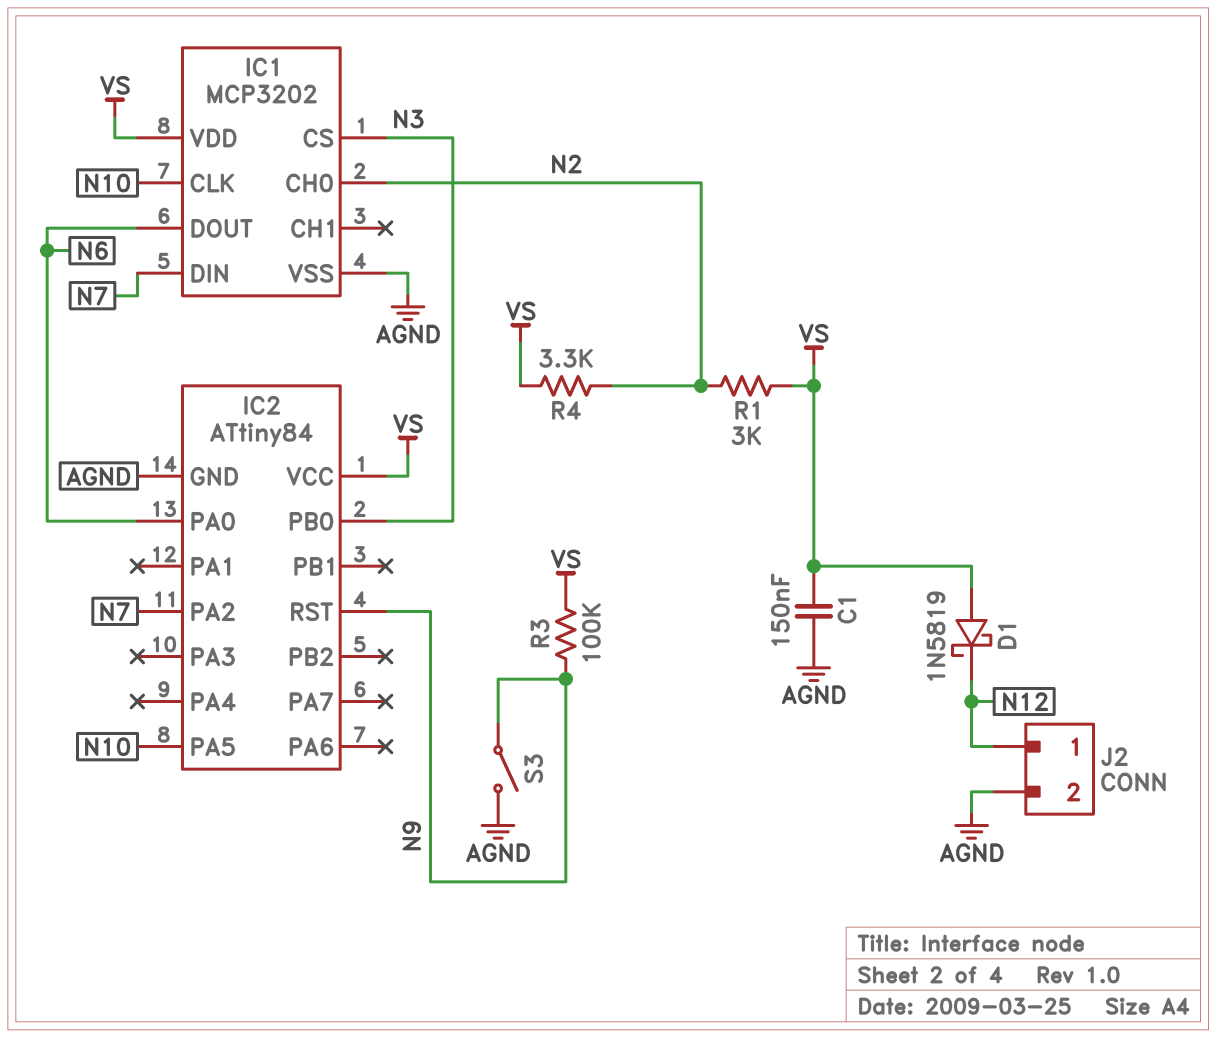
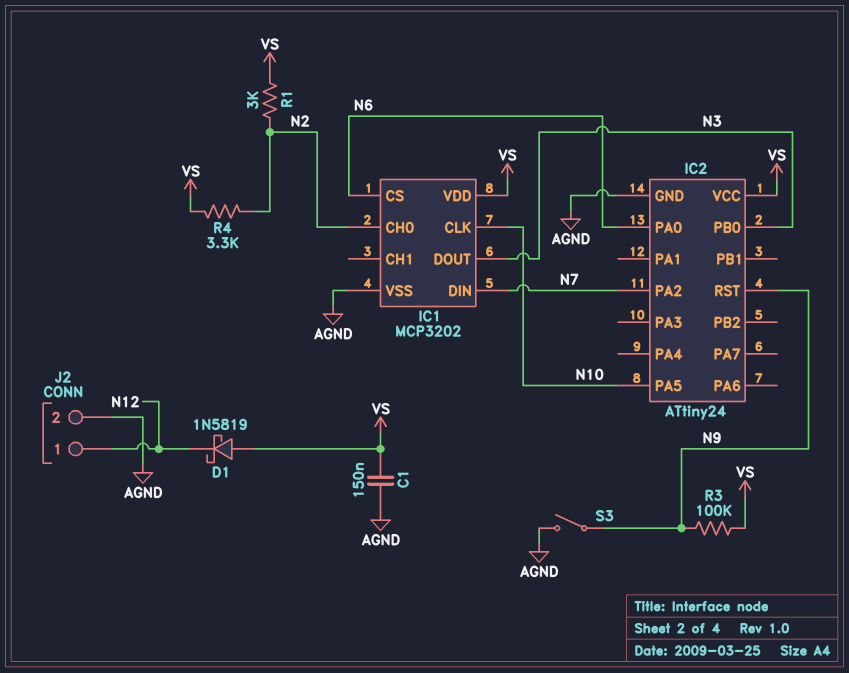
IC1 pin CS: N3 -> N6
IC1 pin DOUT: N6 -> N3
IC2: ATtiny84 -> ATtiny24

